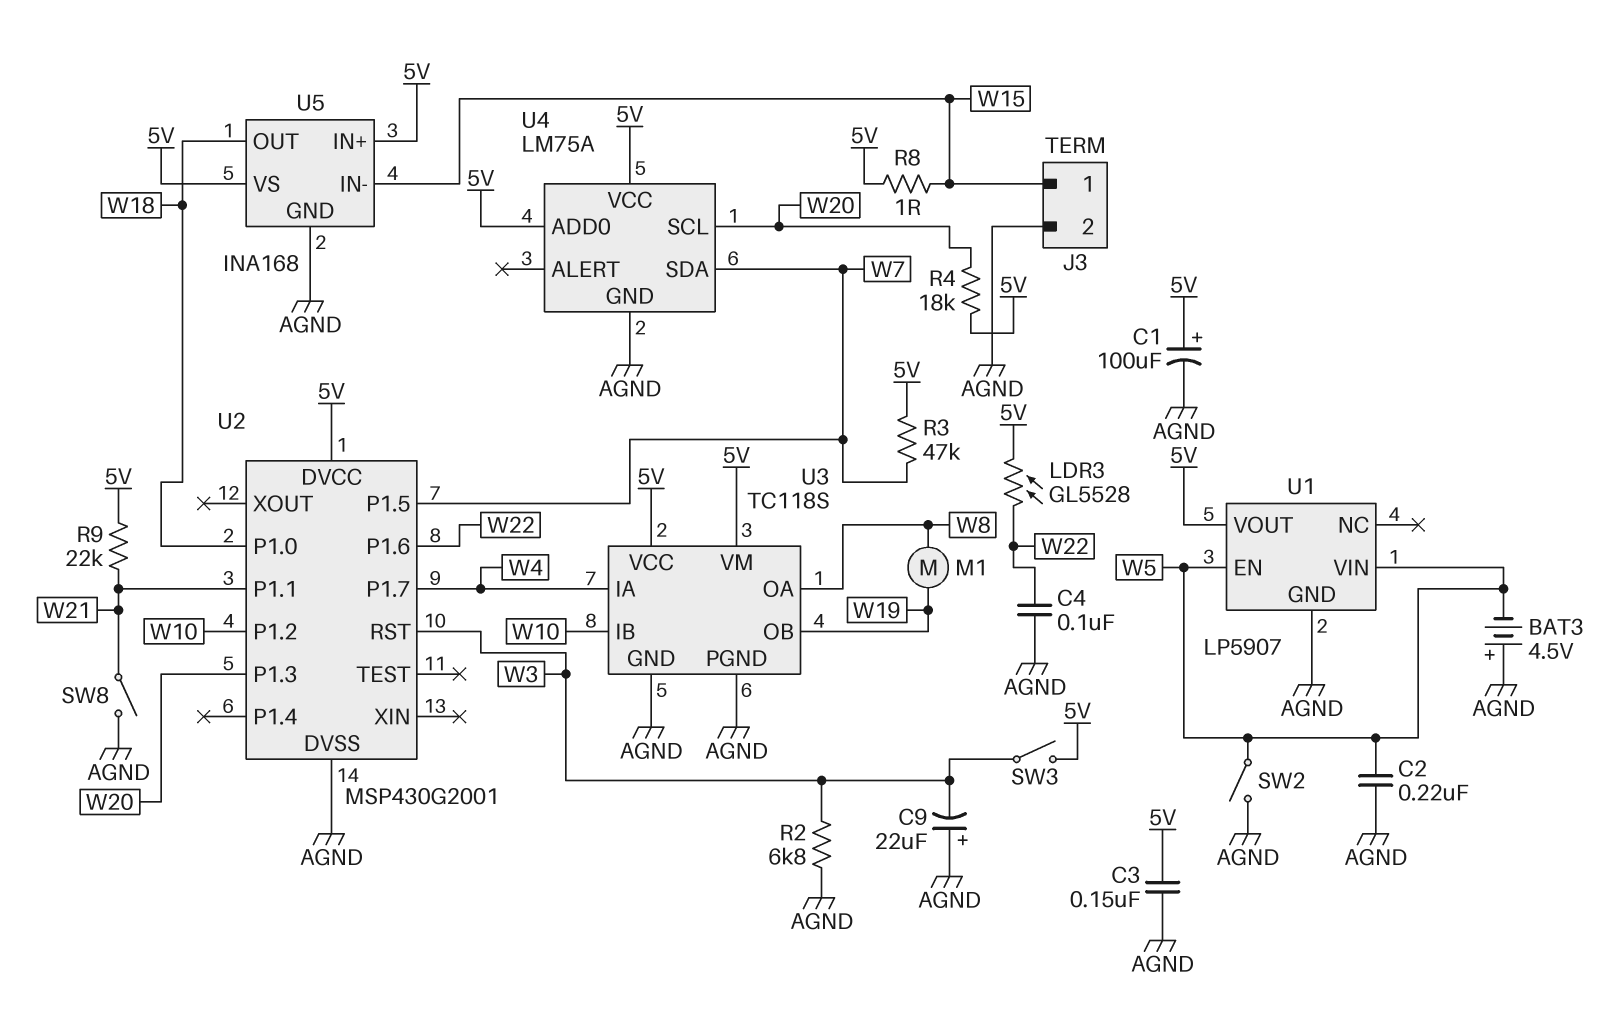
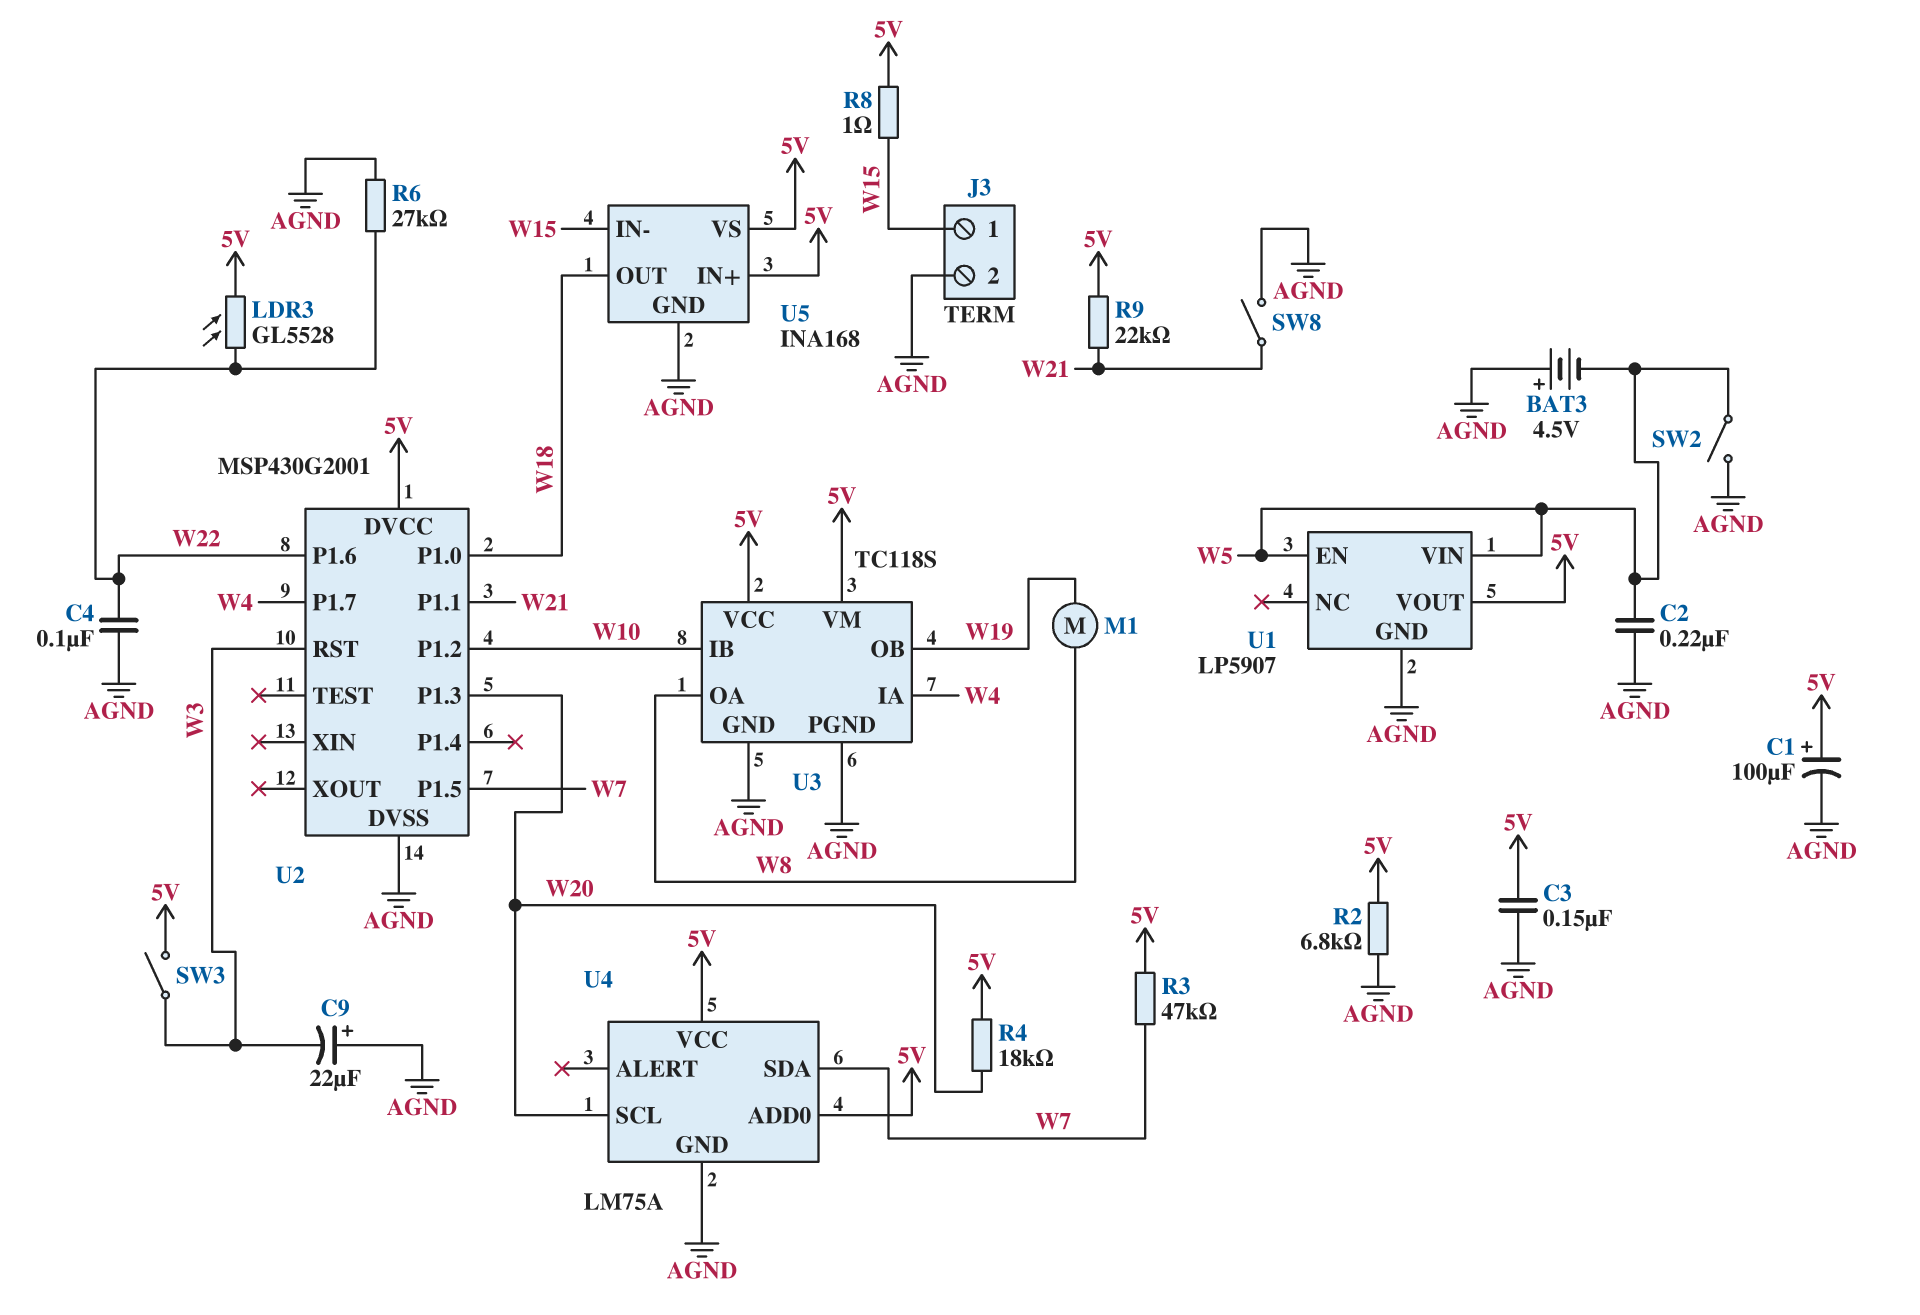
R2: 6.8k (AGND, W3) -> 6.8k (5V, AGND)
R6: none -> 27k (AGND, W22)

